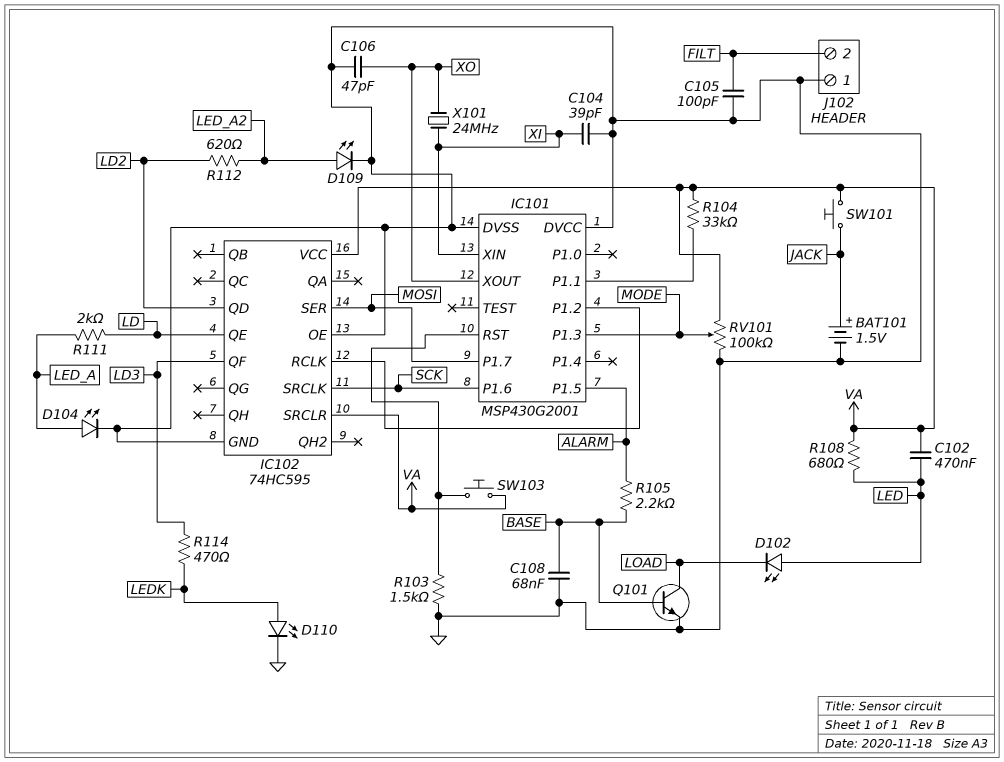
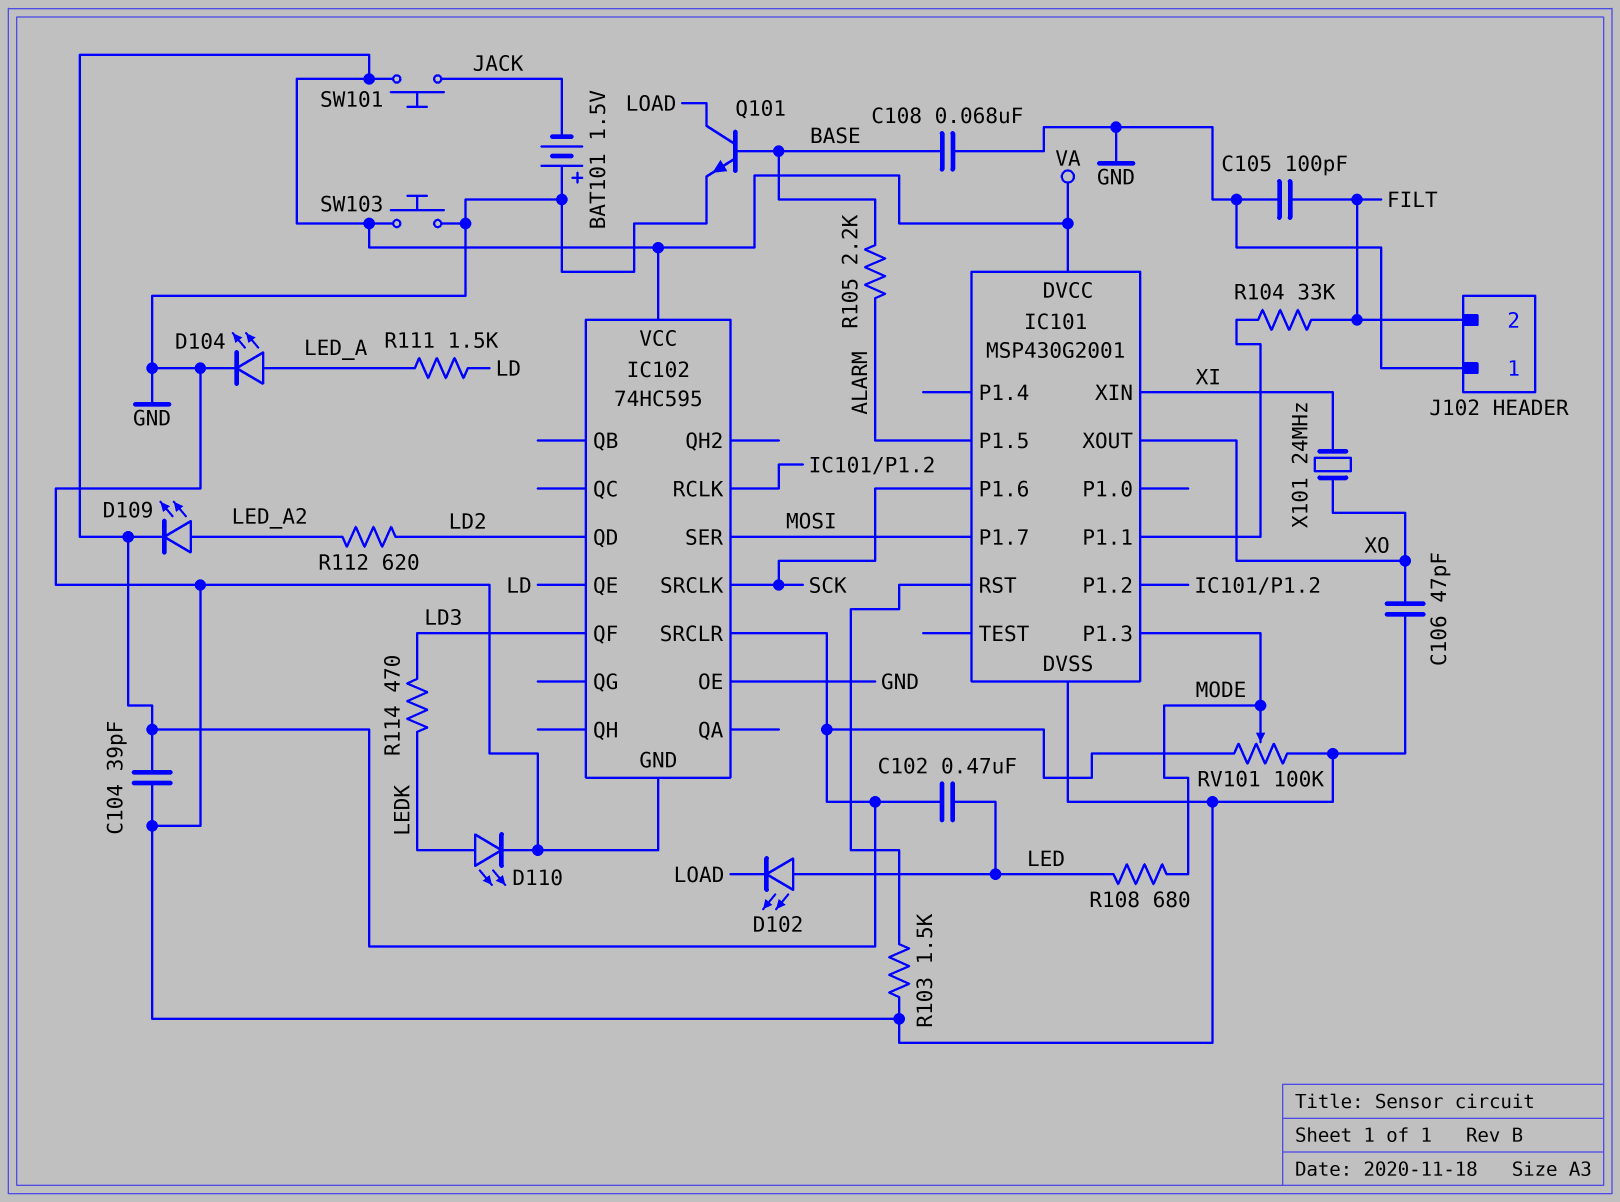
BAT101: 1.5V (plus JACK, minus GND) -> 1.5V (plus GND, minus JACK)
C104: 39pF (GND, XI) -> 39pF (GND, VA)
D109: LED (A LED_A2, K GND) -> LED (A LED_A2, K VA)
IC101 pin DVCC: GND -> VA
R104: 33k (IC101/P1.1, VA) -> 33k (FILT, IC101/P1.1)
R108: 680 (LED, VA) -> 680 (LED, MODE)
R111: 2k (LD, LED_A) -> 1.5k (LD, LED_A)
SW103: button (IC101/RST, VA) -> button (GND, VA)

